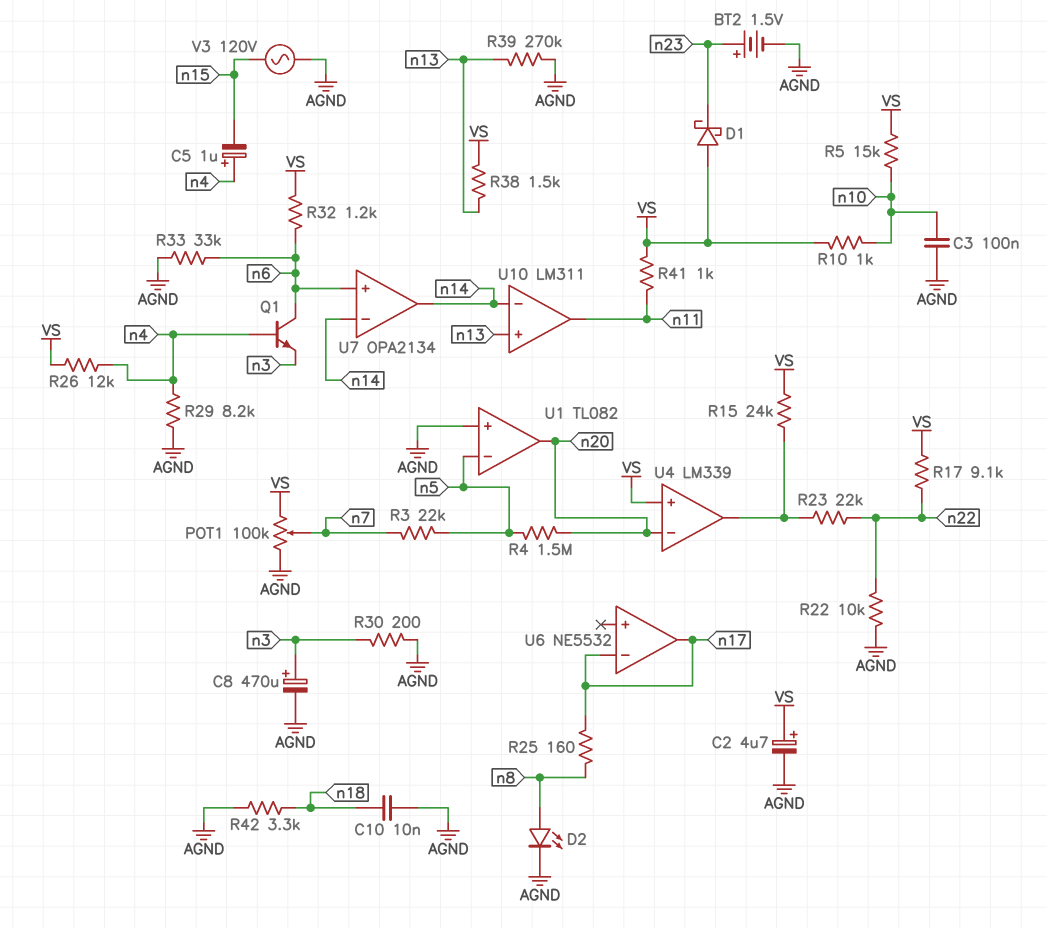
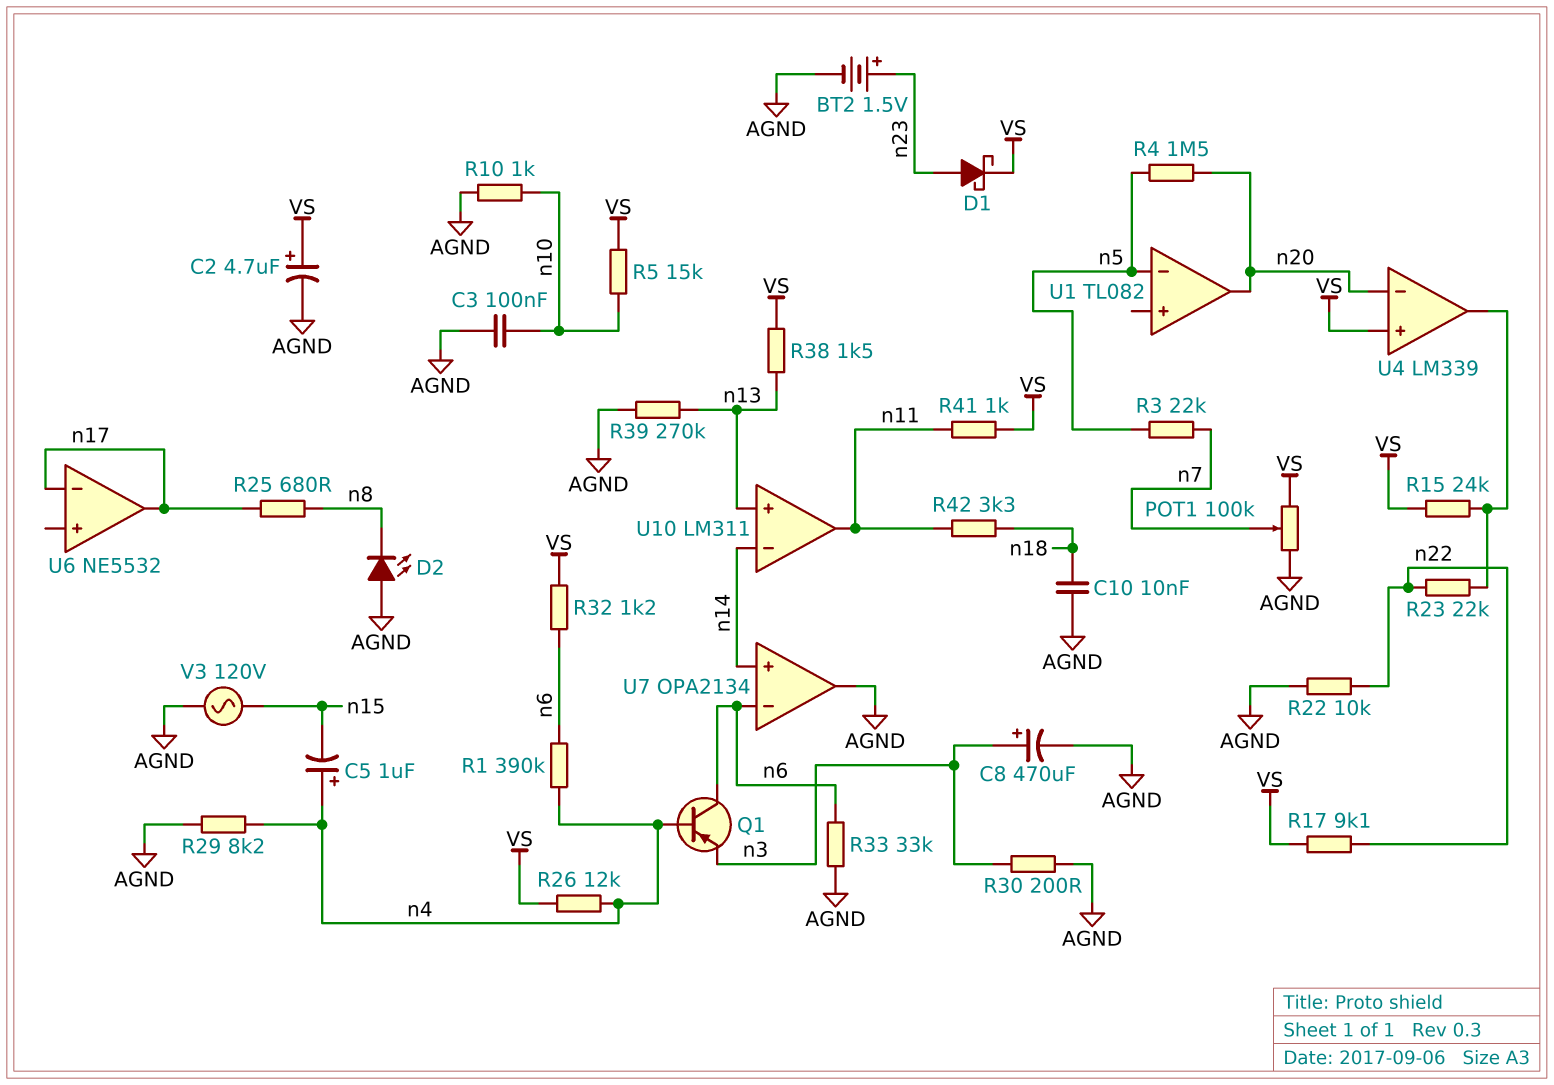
D1: schottky (A VS, K n23) -> schottky (A n23, K VS)
D2: LED (A n8, K AGND) -> LED (A AGND, K n8)
Q1: NPN (B n4, C n6, E n3) -> PNP (B n4, C n6, E n3)
R1: none -> 390k (n4, n6)
R10: 1k (VS, n10) -> 1k (AGND, n10)
R25: 160 (n8, n17) -> 680 (n8, n17)
R42: 3.3k (AGND, n18) -> 3.3k (n11, n18)
U1 pin in+: AGND -> none
U7 pin in+: n6 -> n14
U7 pin in-: n14 -> n6
U7 pin out: n14 -> AGND

